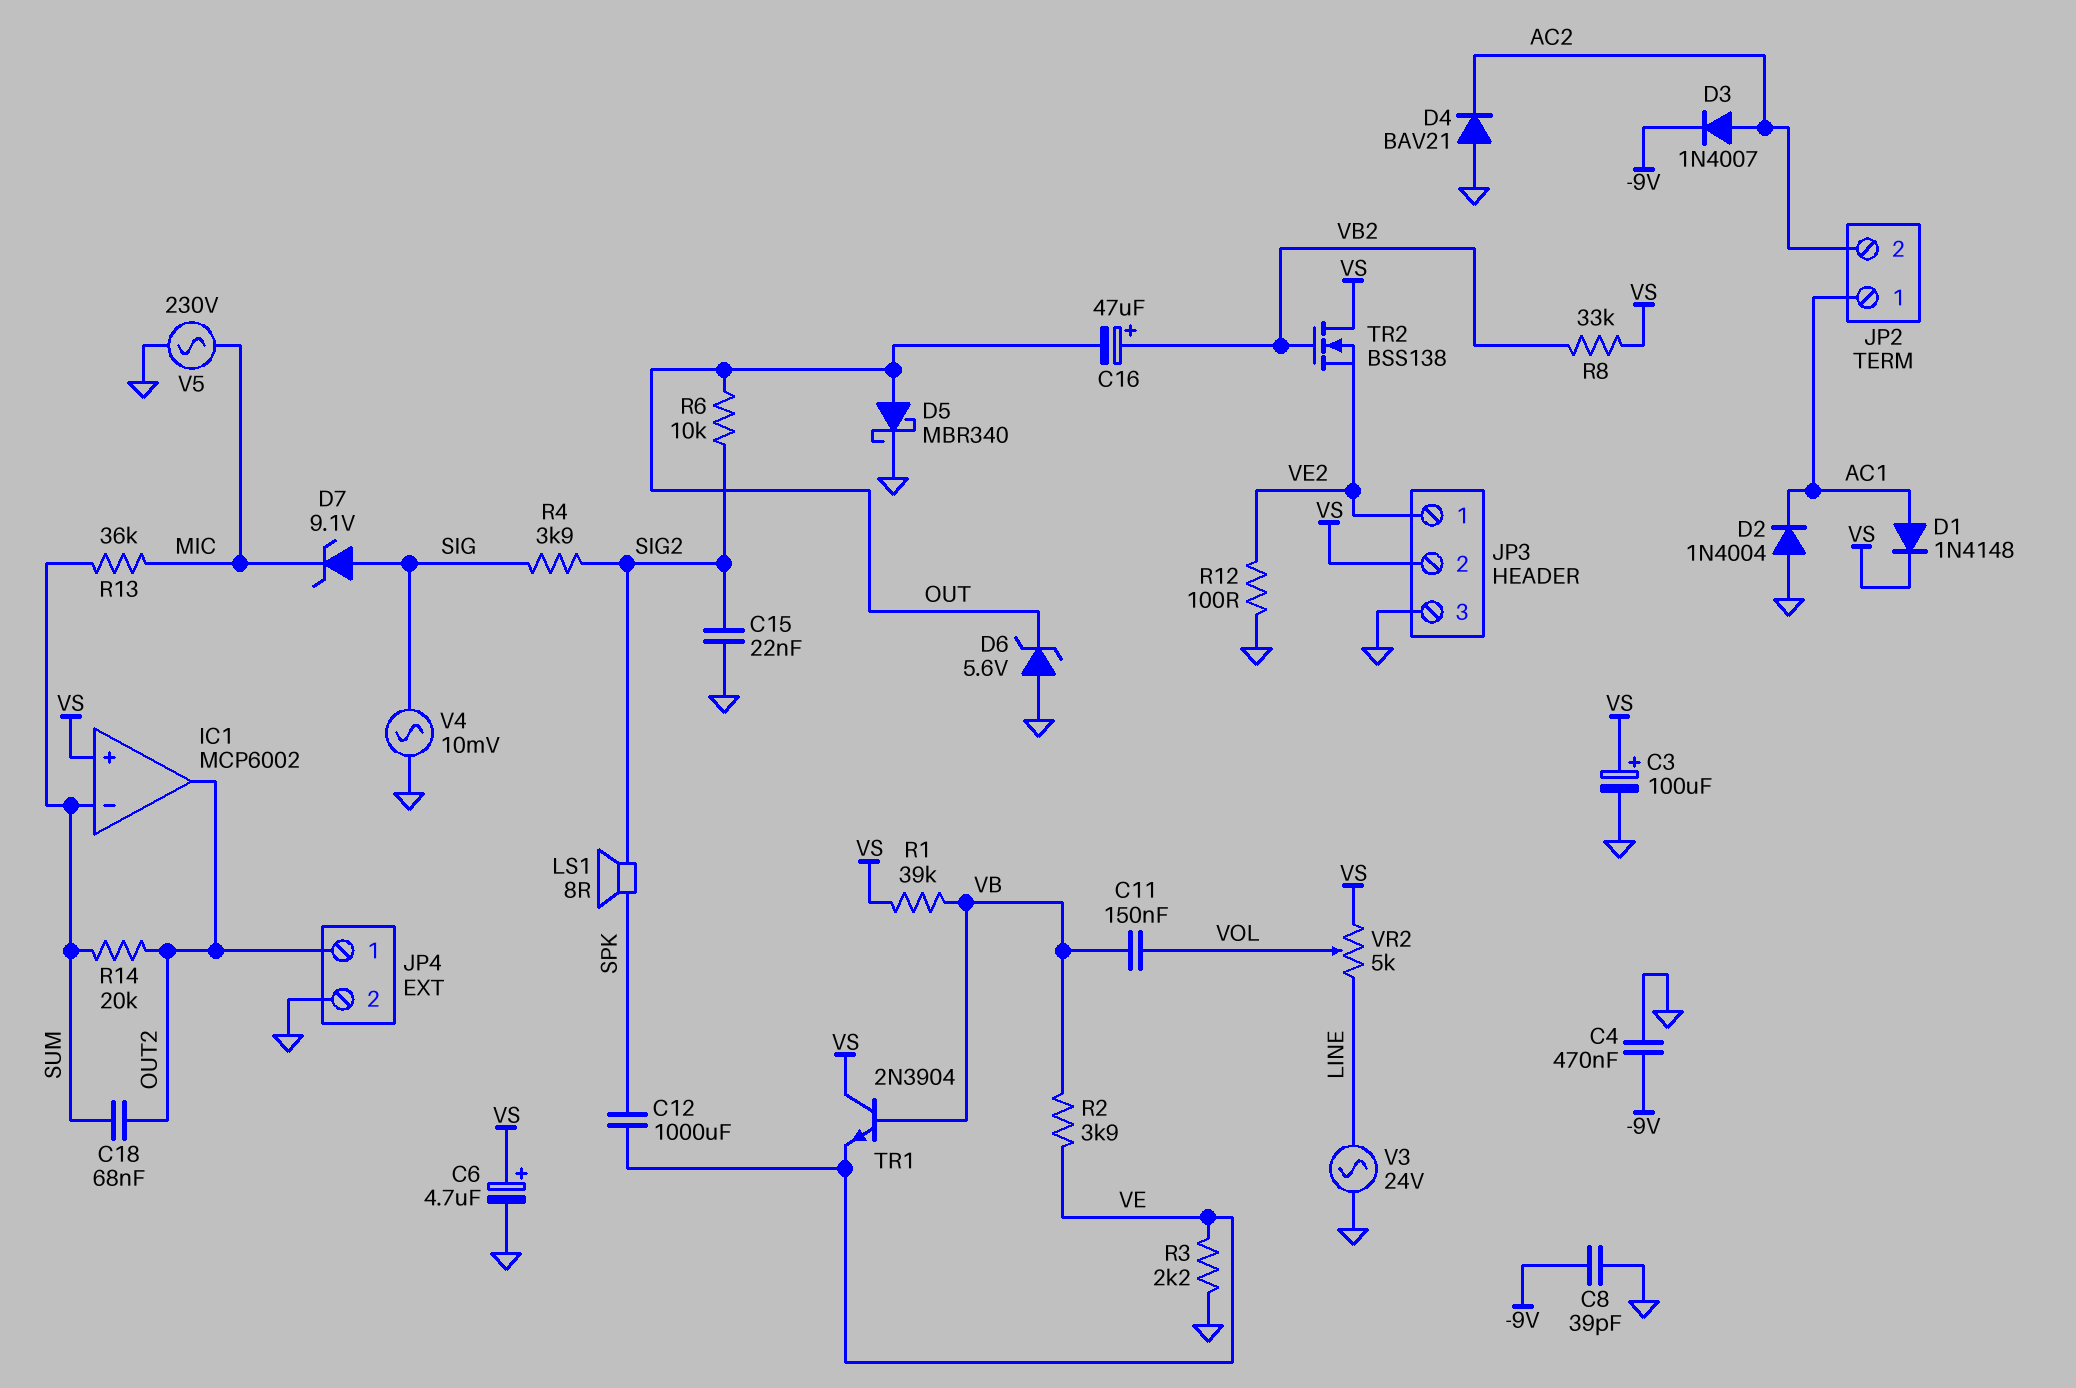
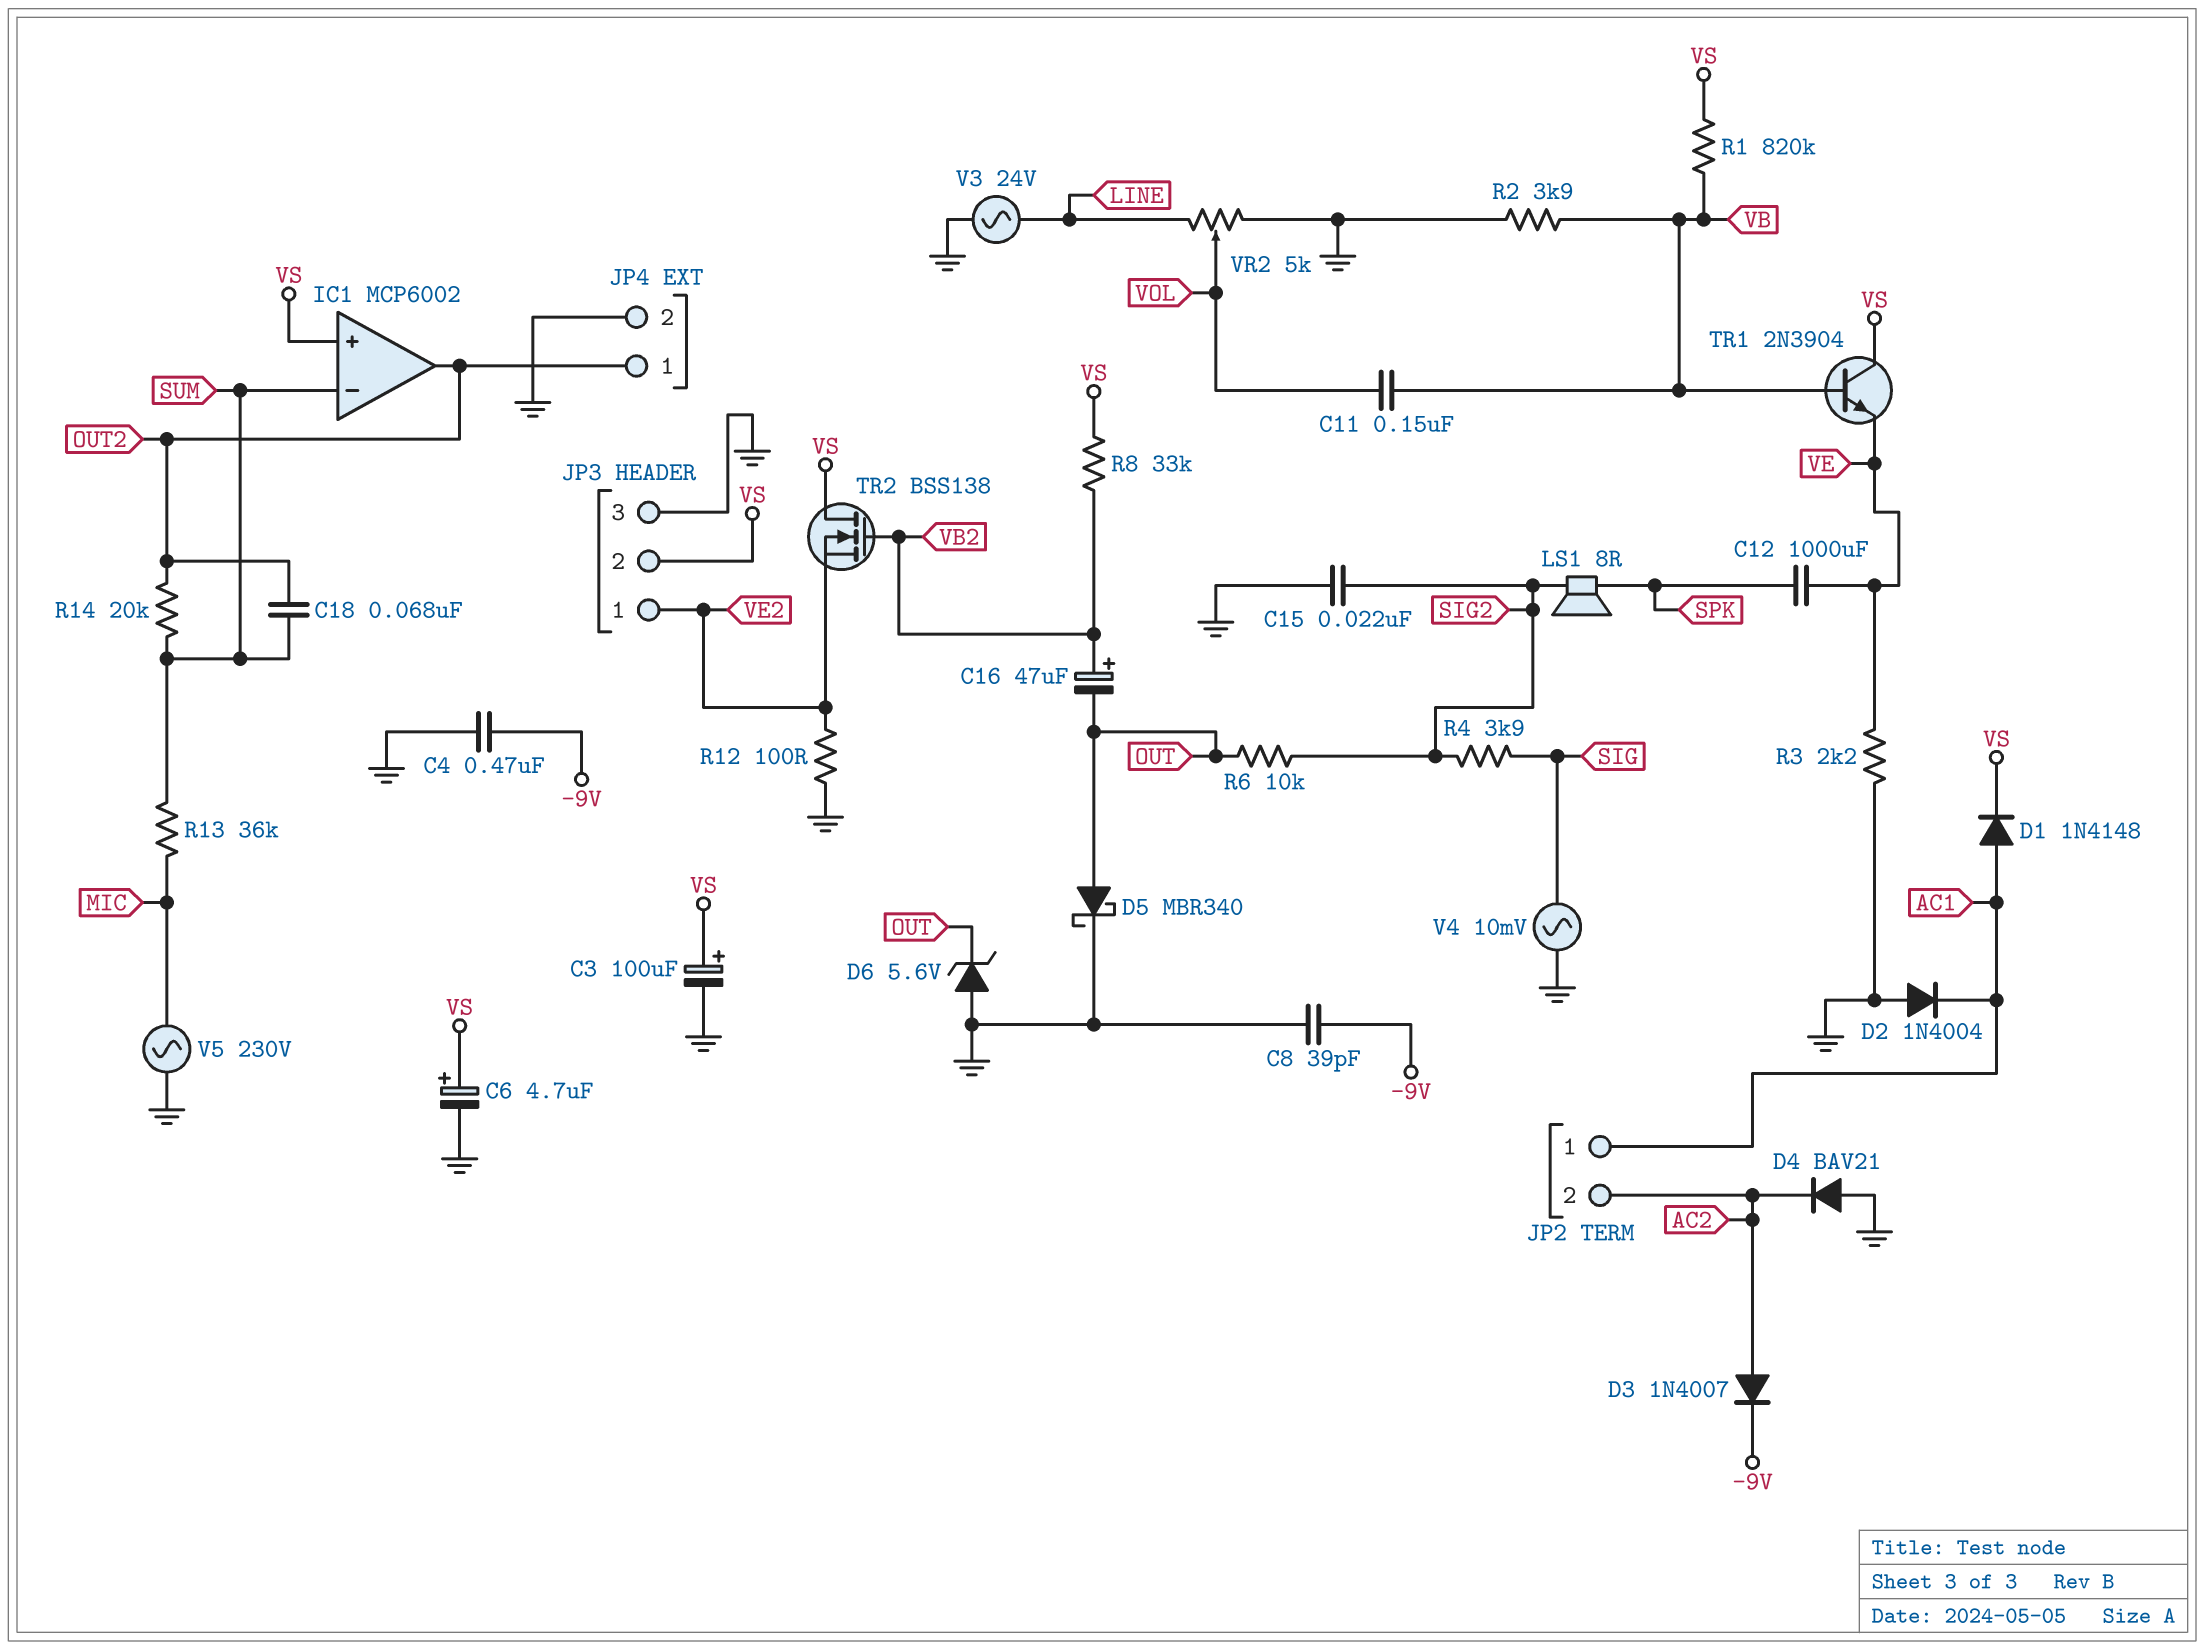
D7: zener 9.1V (A SIG, K MIC) -> none
R1: 39k (VB, VS) -> 820k (VB, VS)
R2: 3.9k (VB, VE) -> 3.9k (GND, VB)
VR2: 5k (LINE, VS, wiper VOL) -> 5k (GND, LINE, wiper VOL)

